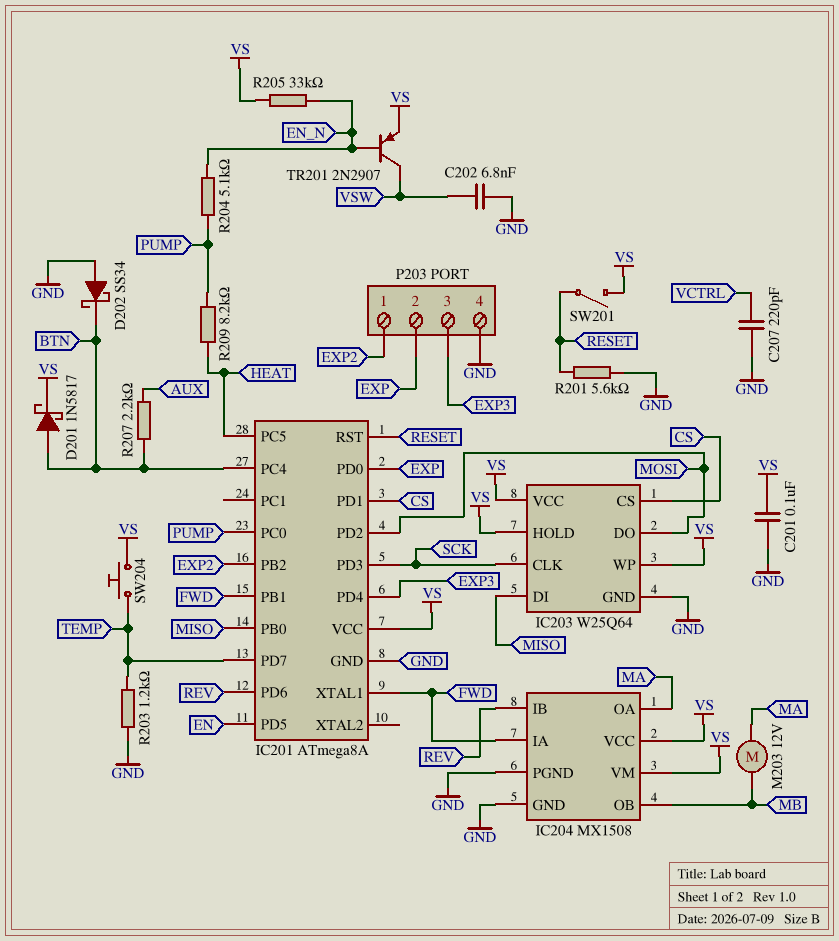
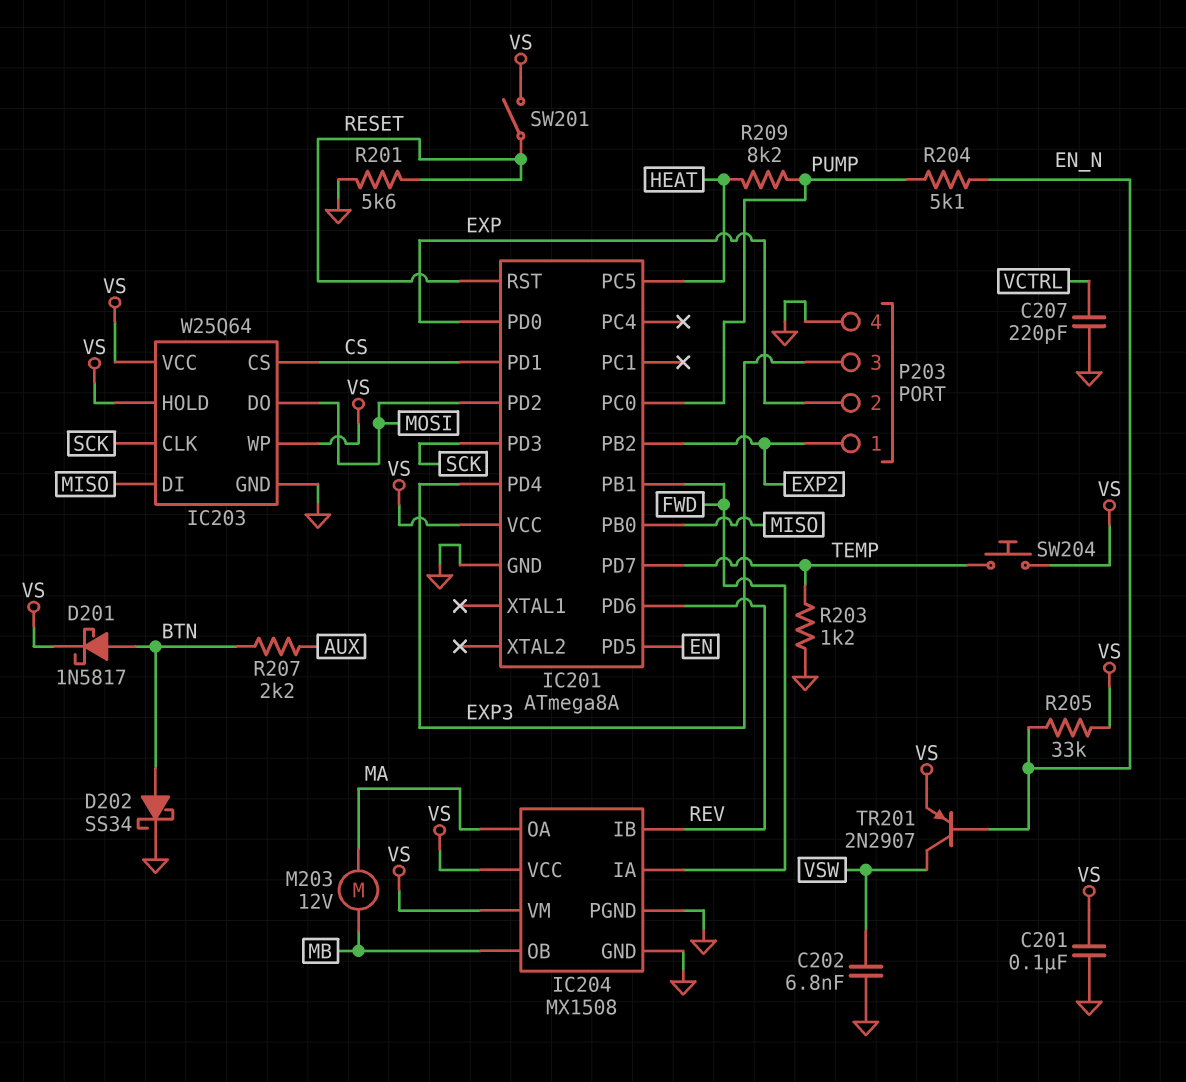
D202: schottky SS34 (A GND, K BTN) -> schottky SS34 (A BTN, K GND)
IC201 pin PC4: BTN -> none
IC201 pin XTAL1: FWD -> none

